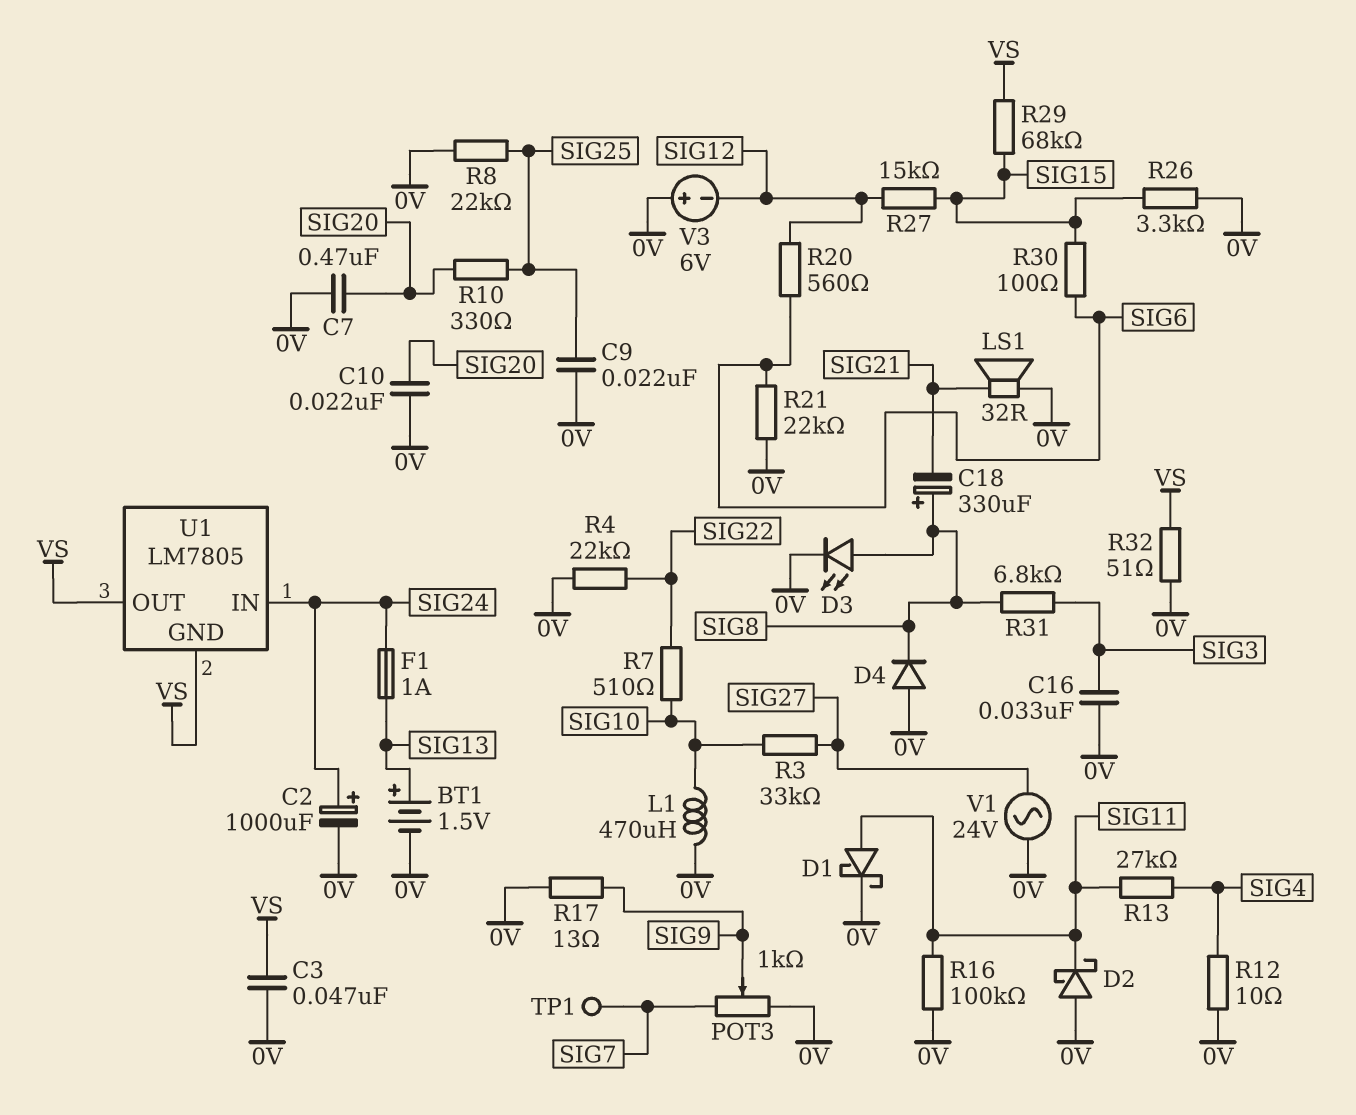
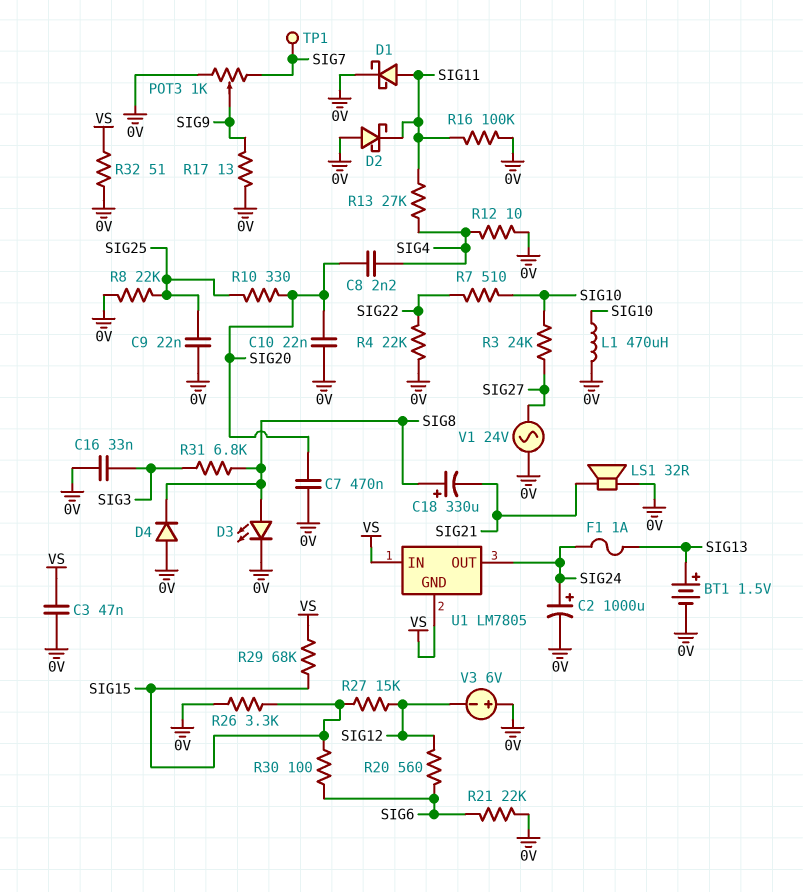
C8: none -> 2.2nF (SIG4, SIG20)
R3: 33k (SIG10, SIG27) -> 24k (SIG10, SIG27)
U1 pin IN: SIG24 -> VS
U1 pin OUT: VS -> SIG24

